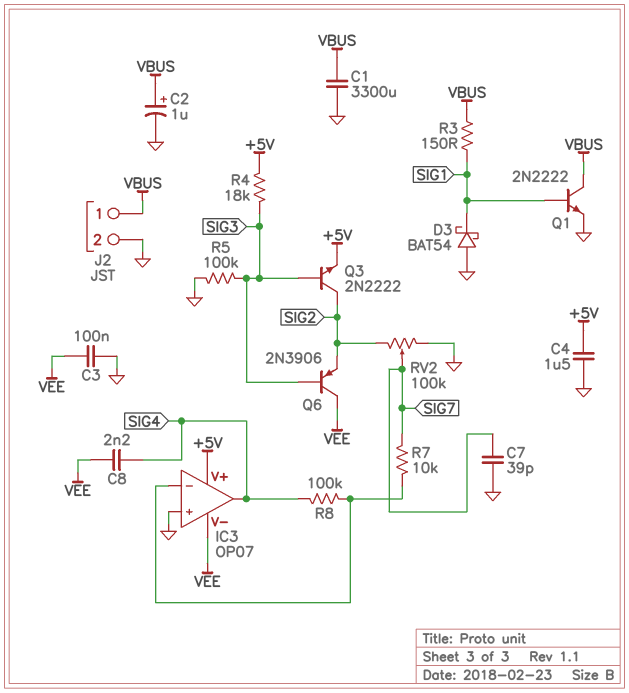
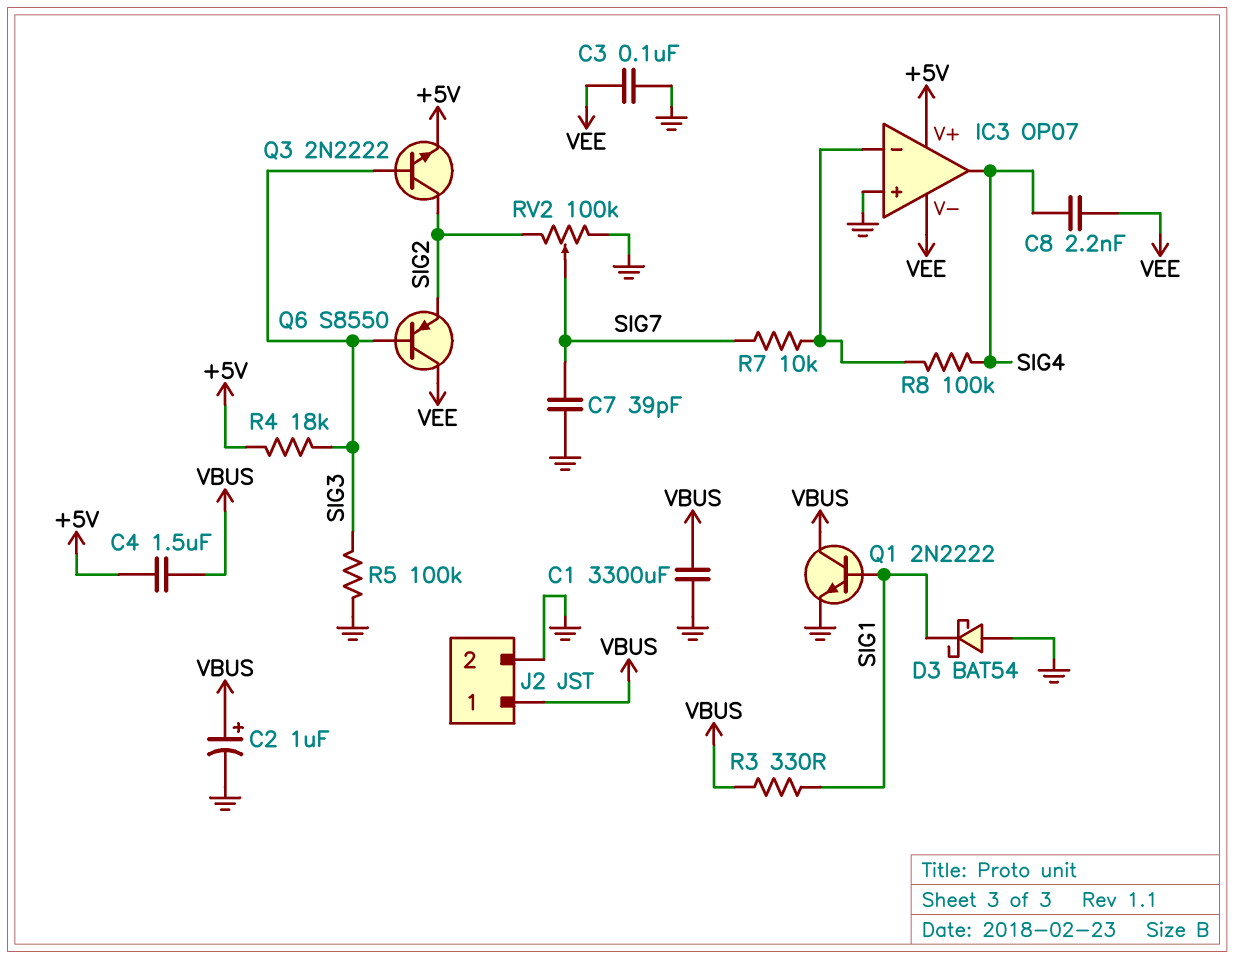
C4: 1.5uF (+5V, GND) -> 1.5uF (+5V, VBUS)
Q6: PNP 2N3906 (B SIG3, C VEE, E SIG2) -> PNP S8550 (B SIG3, C VEE, E SIG2)
R3: 150 (SIG1, VBUS) -> 330 (SIG1, VBUS)

